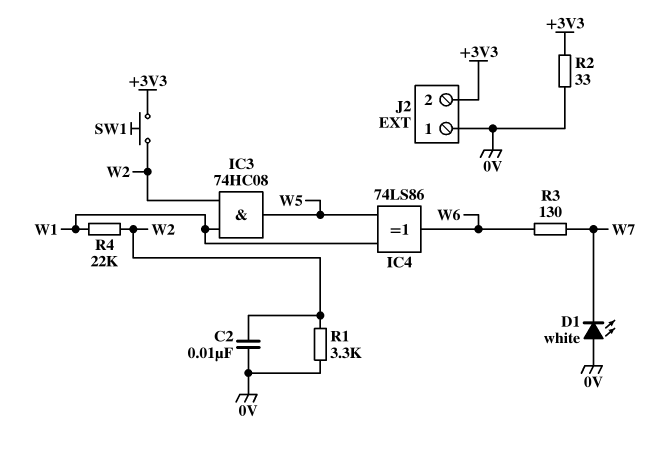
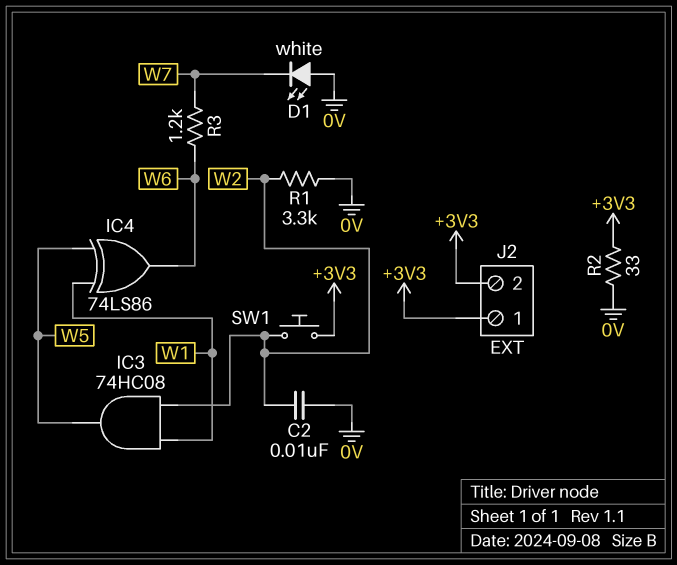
J2 pin 1: 0V -> +3V3
R3: 130 (W6, W7) -> 1.2k (W6, W7)
R4: 22k (W1, W2) -> none

